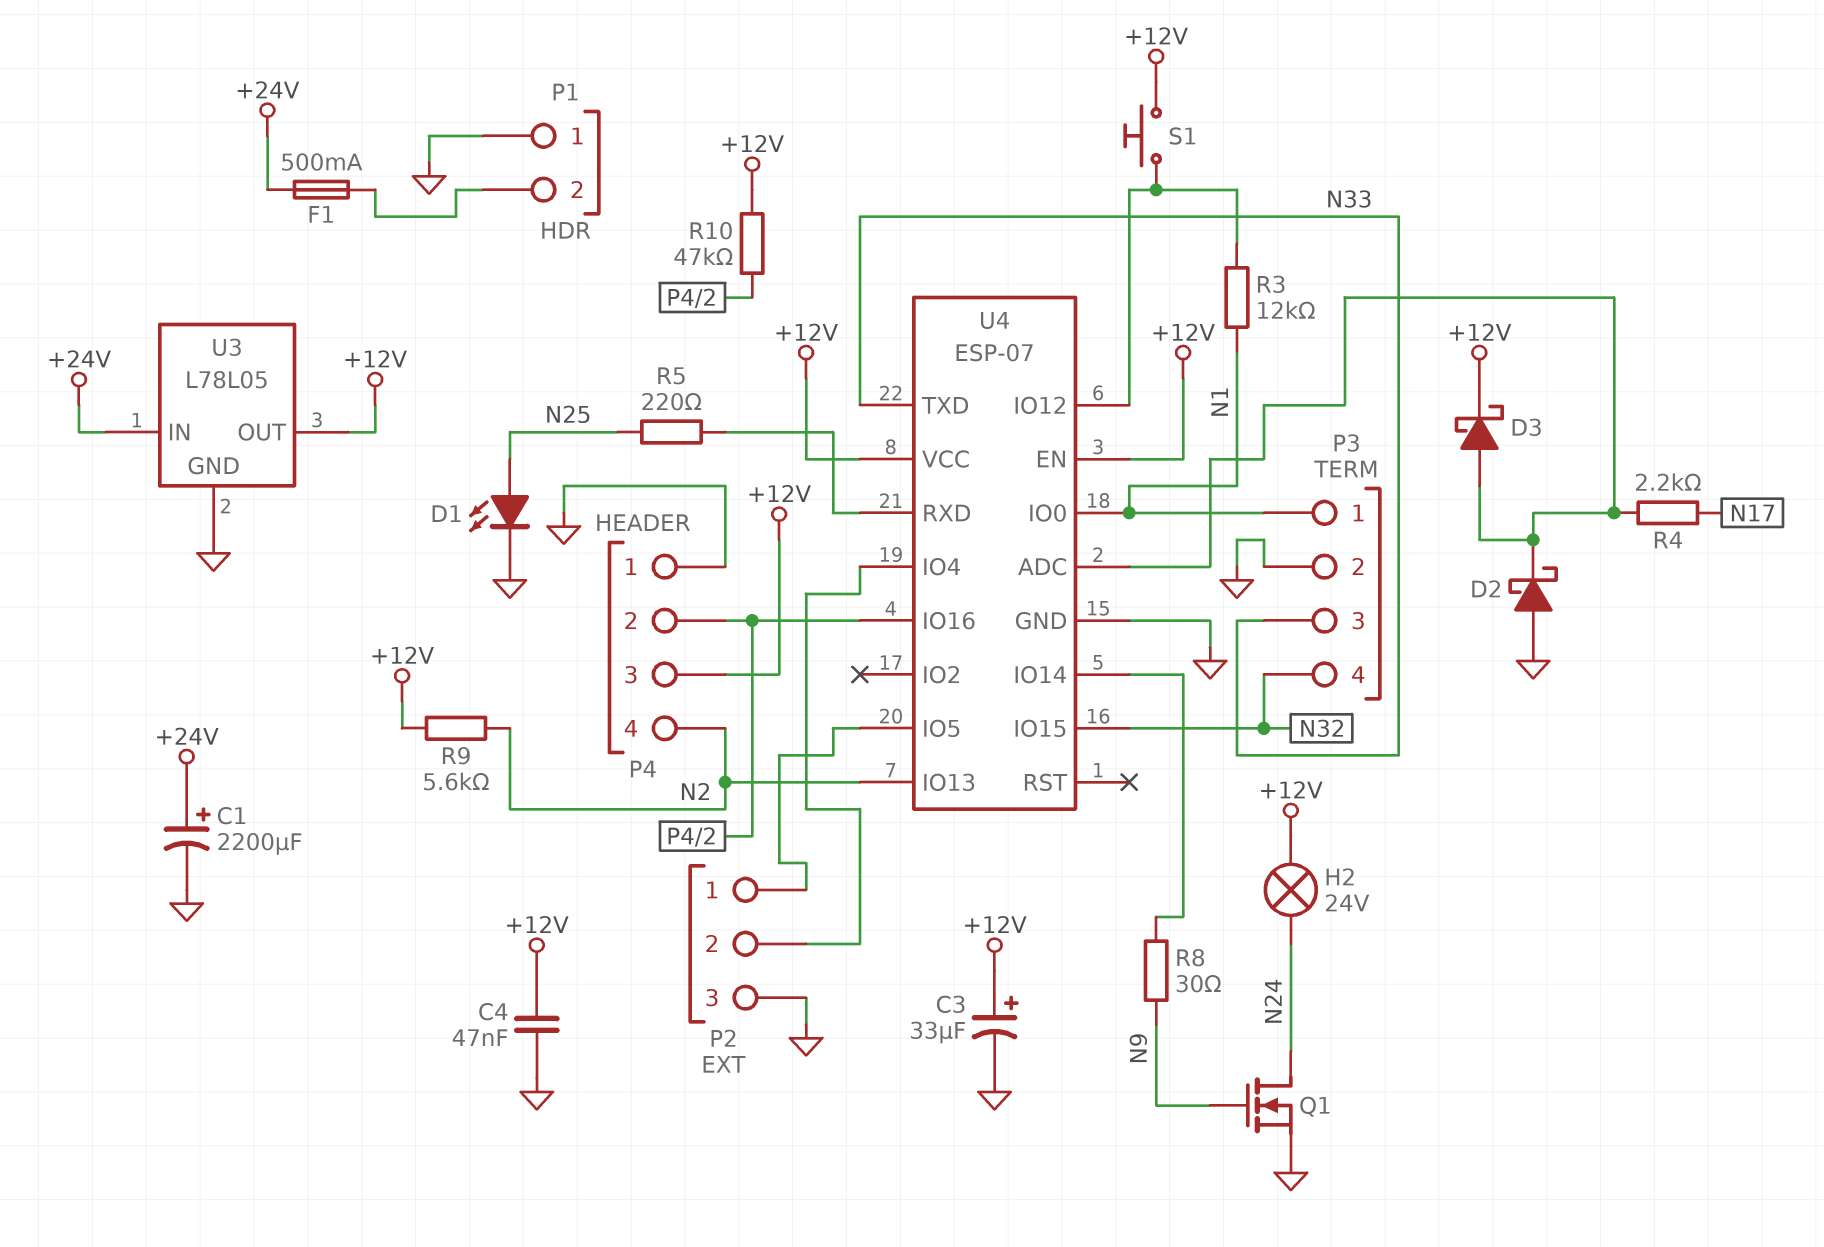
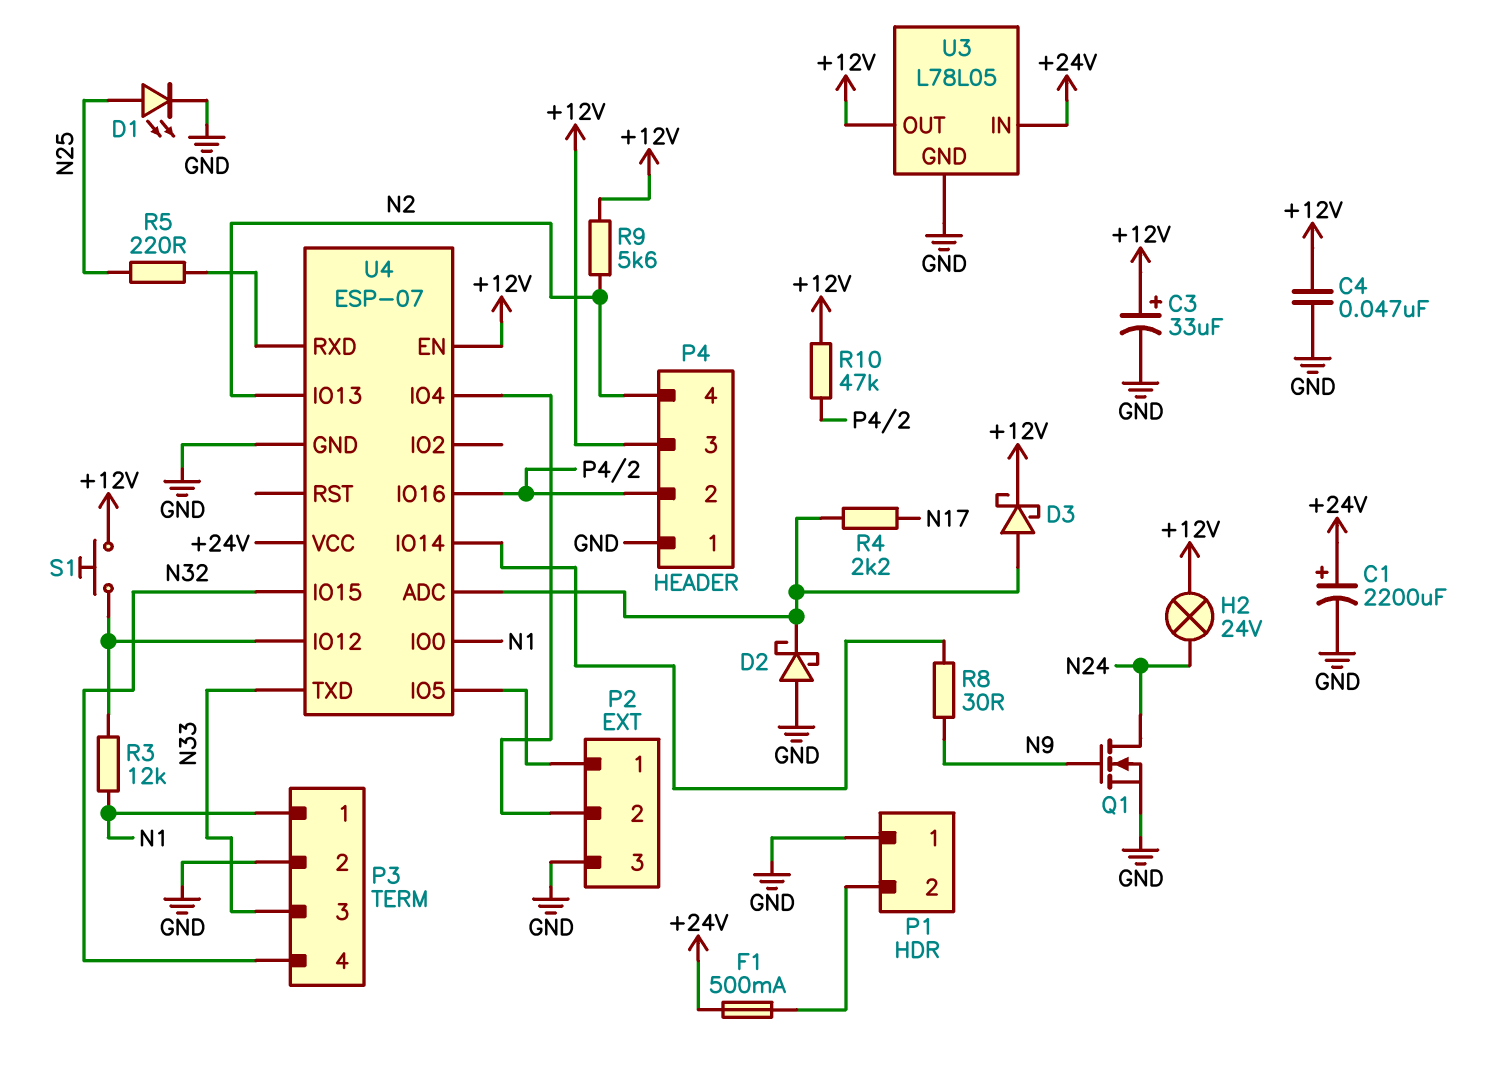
U4 pin VCC: +12V -> +24V

